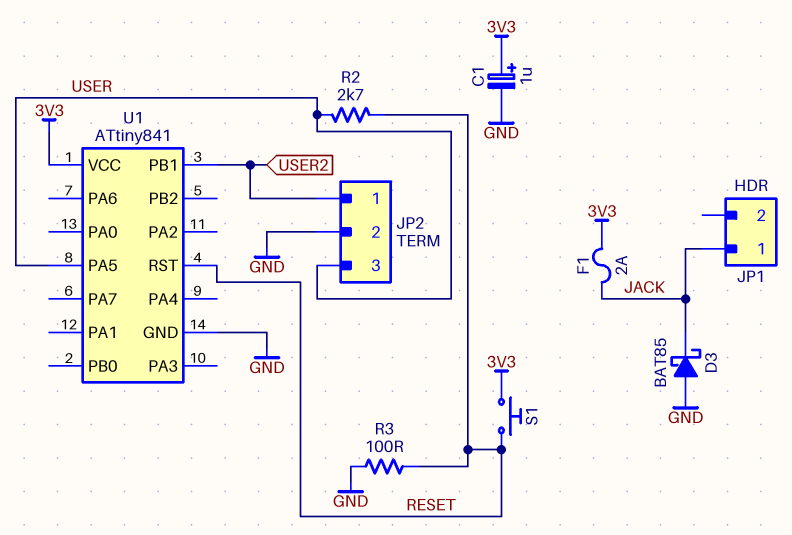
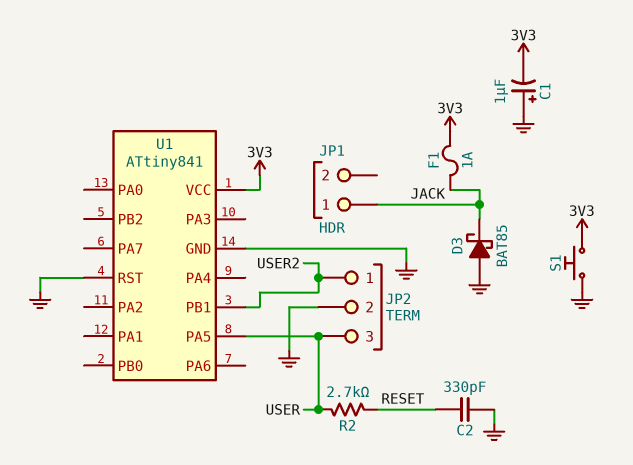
C1: 1uF (plus 3V3, minus GND) -> 1uF (plus GND, minus 3V3)
C2: none -> 330pF (GND, RESET)
F1: 2A (3V3, JACK) -> 1A (3V3, JACK)
R3: 100 (GND, RESET) -> none
S1: button (3V3, RESET) -> button (3V3, GND)
U1 pin RST: RESET -> GND

